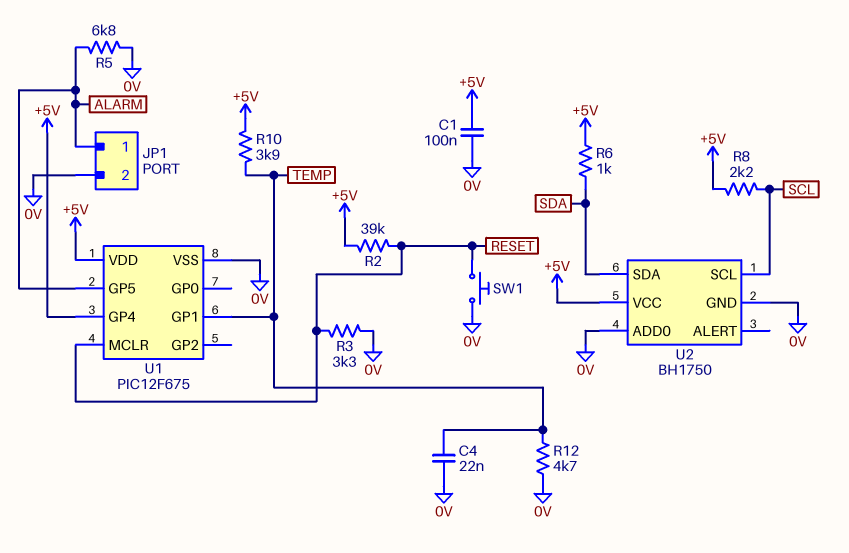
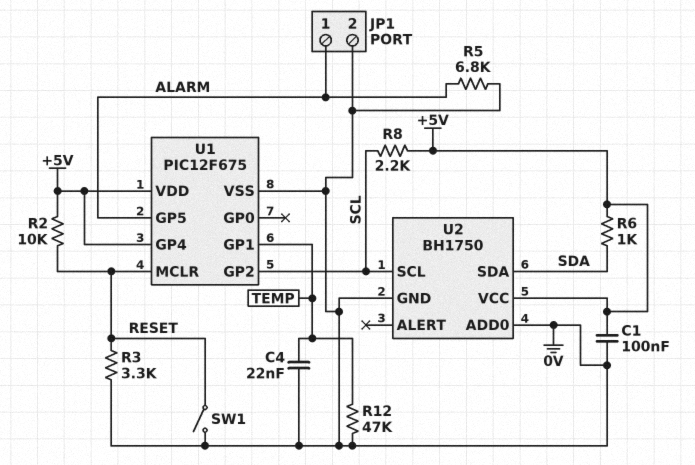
R2: 39k (+5V, RESET) -> 10k (+5V, RESET)
R10: 3.9k (+5V, TEMP) -> none
R12: 4.7k (0V, TEMP) -> 47k (0V, TEMP)
SW1: button (0V, RESET) -> switch (0V, RESET)
U1 pin GP2: none -> SCL

